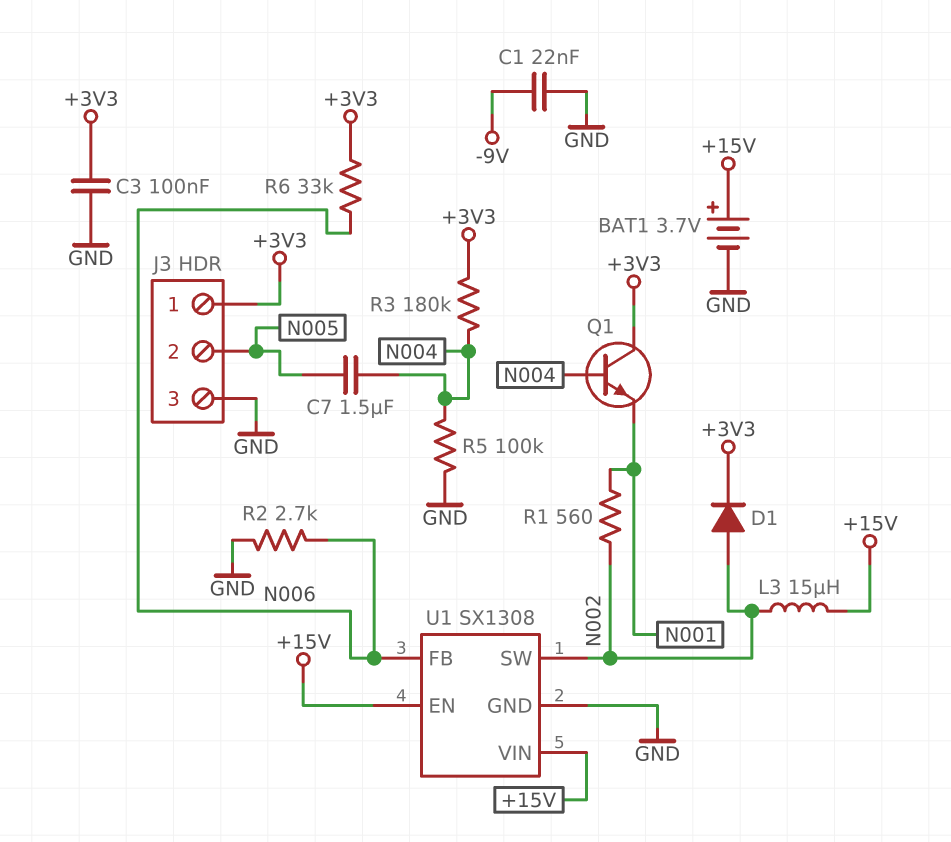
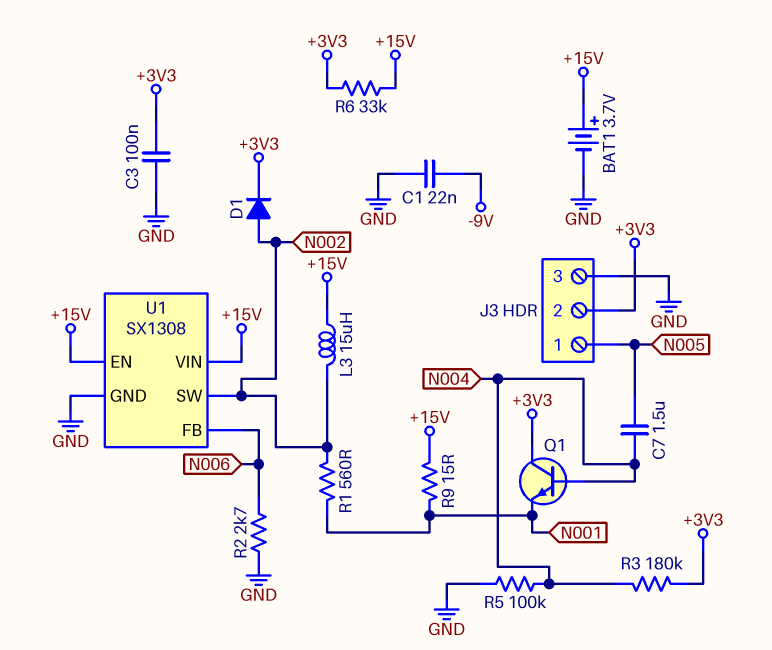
J3 pin 1: +3V3 -> N005
J3 pin 2: N005 -> +3V3
R6: 33k (+3V3, N006) -> 33k (+3V3, +15V)
R9: none -> 15 (+15V, N001)

